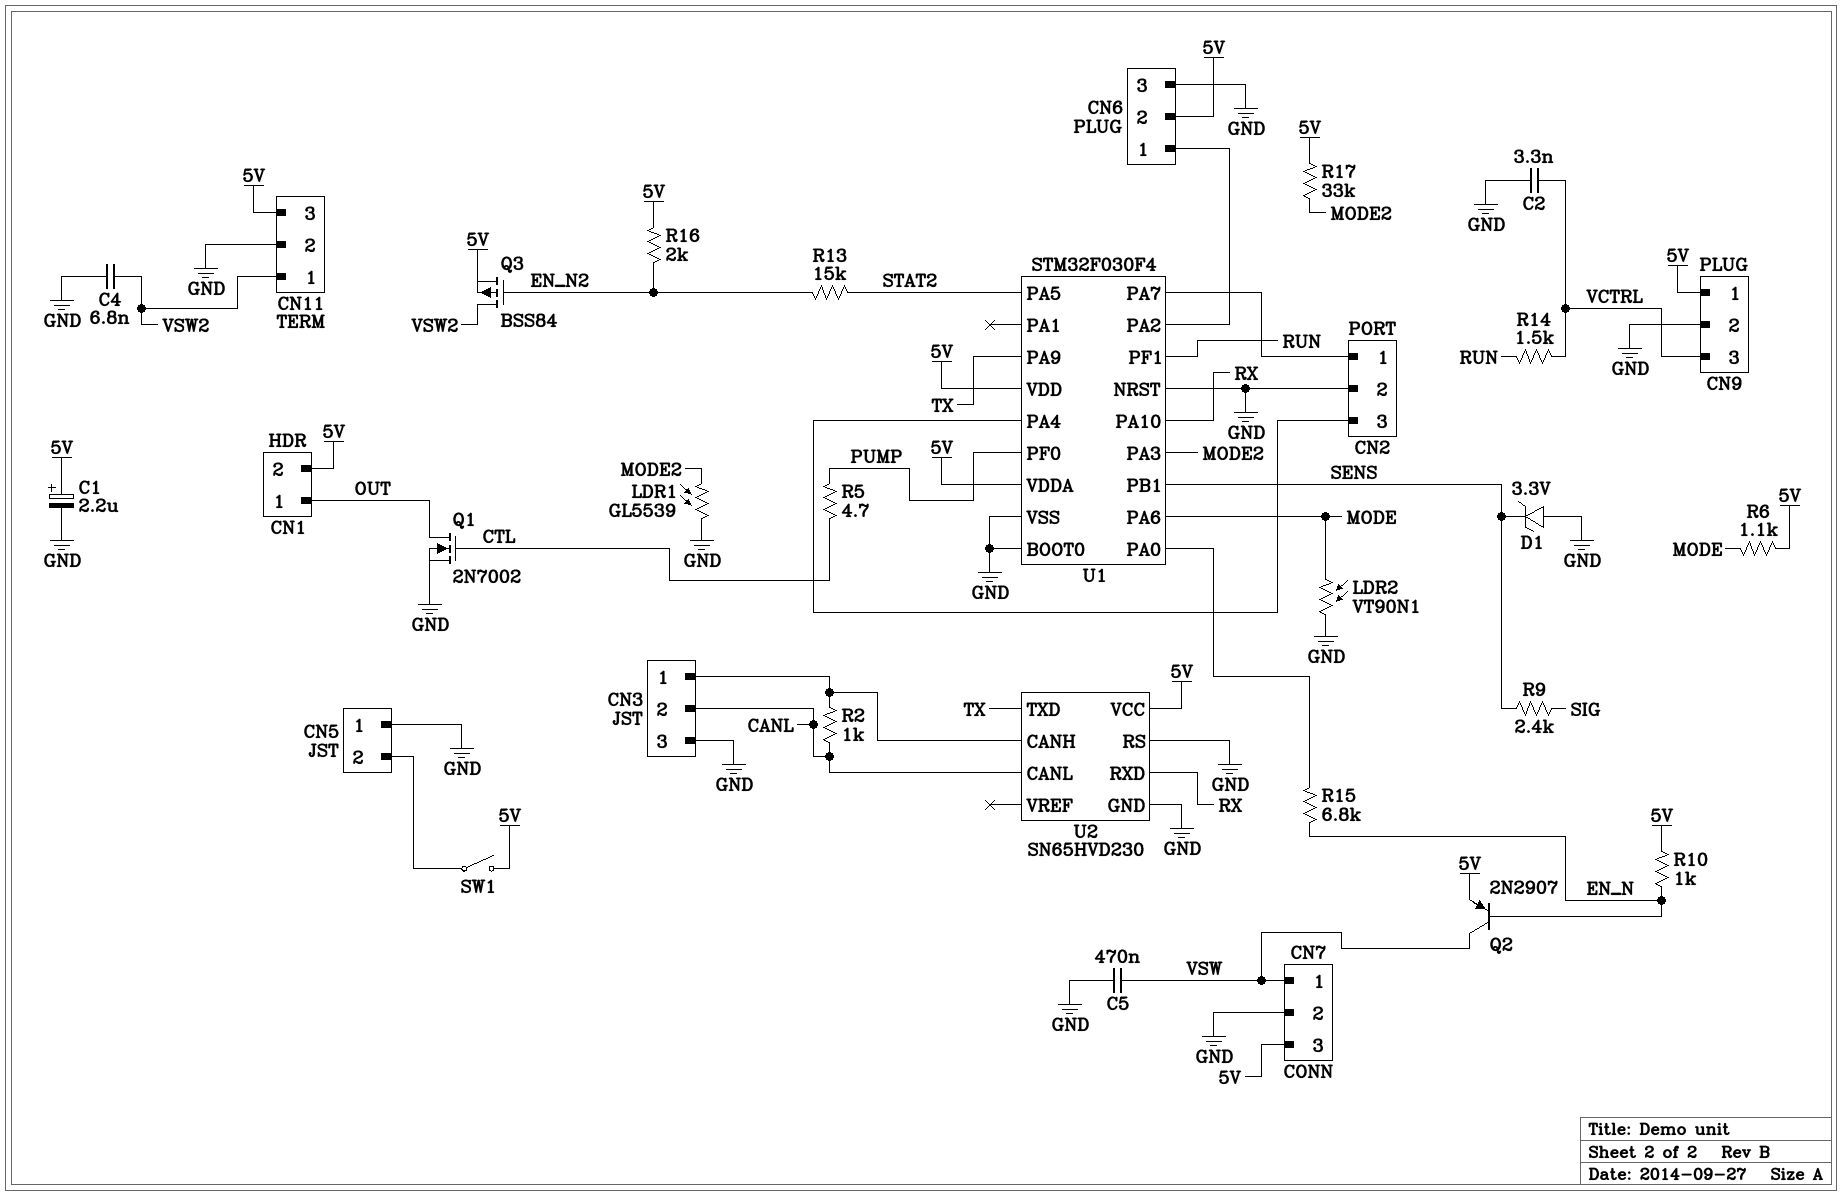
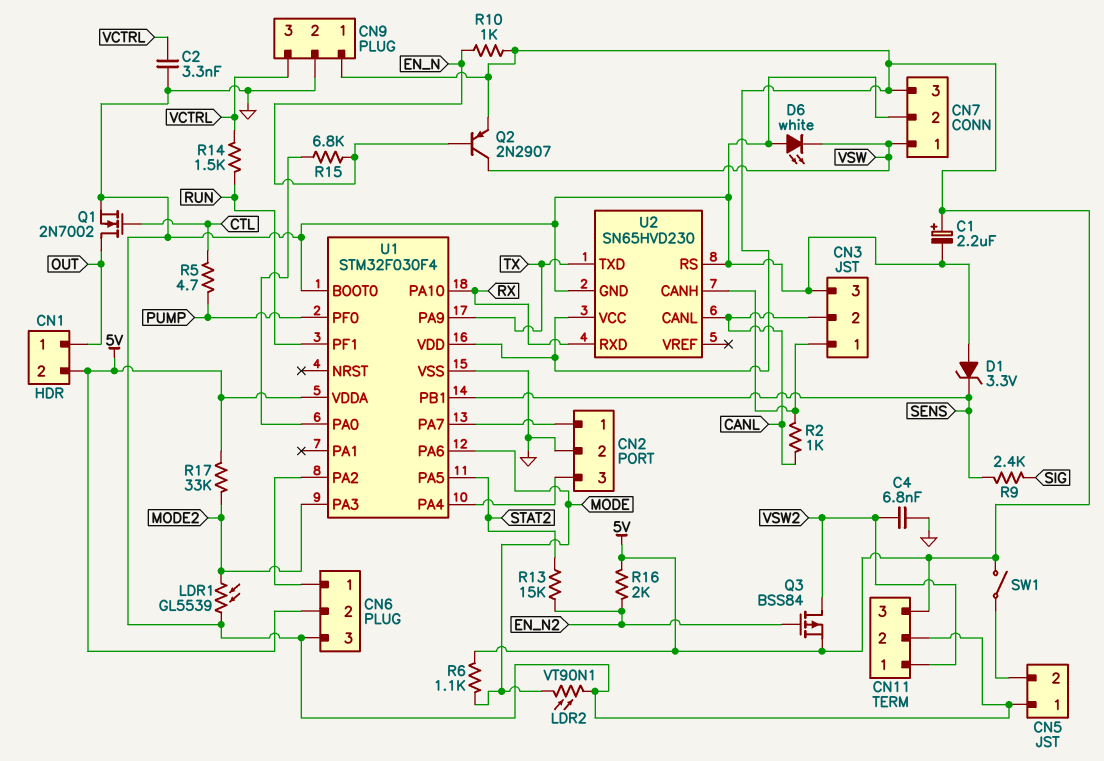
C5: 470nF (GND, VSW) -> none
D6: none -> LED white (A GND, K VSW)
U1 pin NRST: GND -> none

